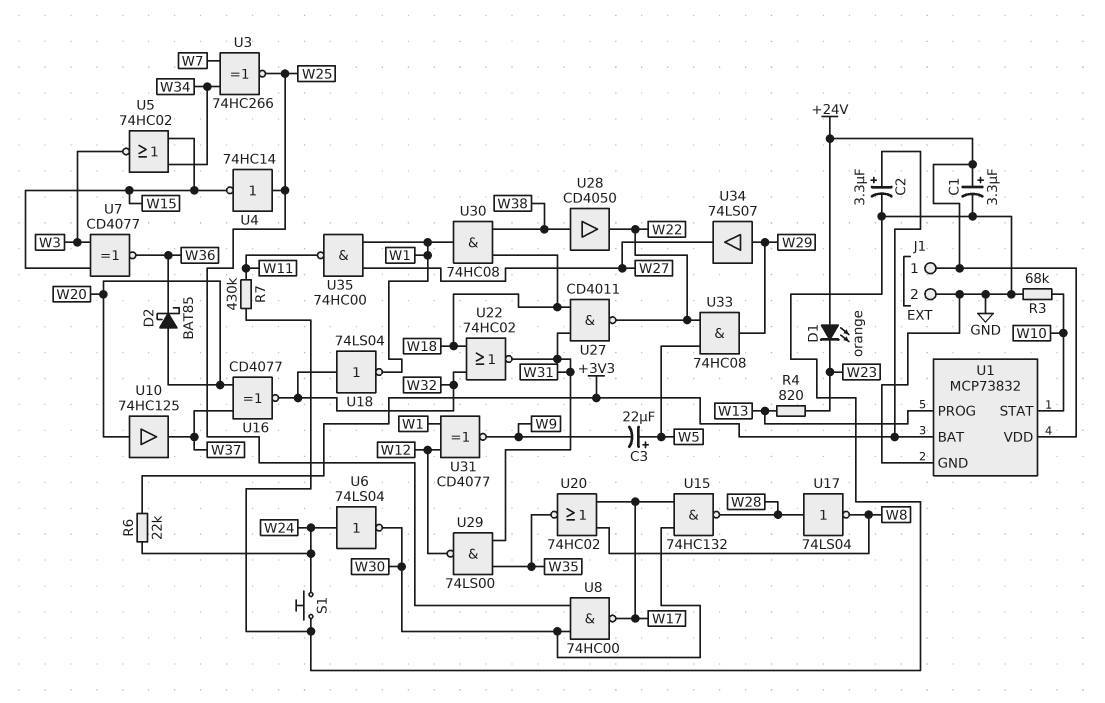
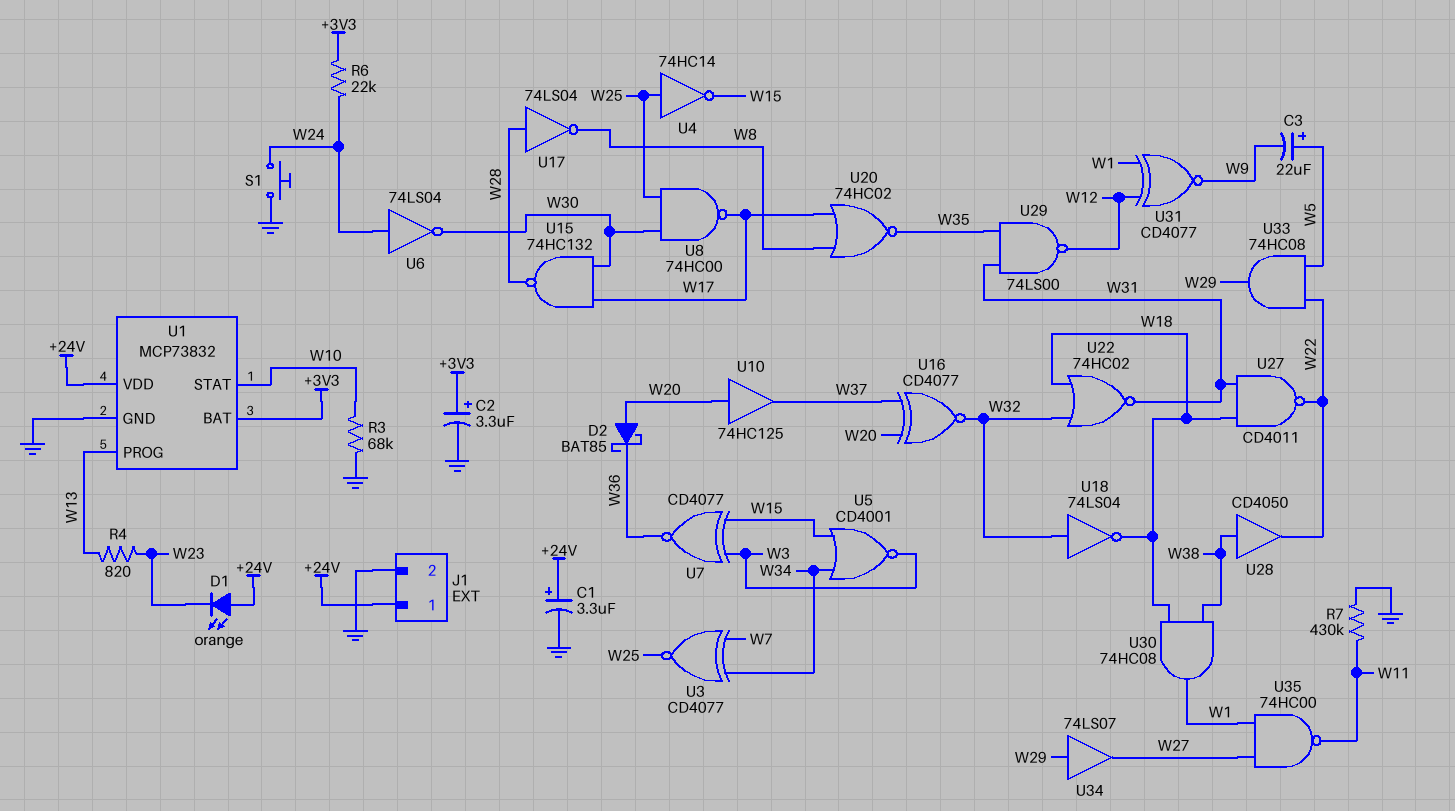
U3: XNOR 74HC266 (in W7, in W34, out W25) -> XNOR CD4077 (in W7, in W34, out W25)
U5: NOR 74HC02 (in W15, in W34, out W3) -> NOR CD4001 (in W15, in W34, out W3)
U18: NOT 74LS04 (in W32, out W1) -> NOT 74LS04 (in W32, out W18)

